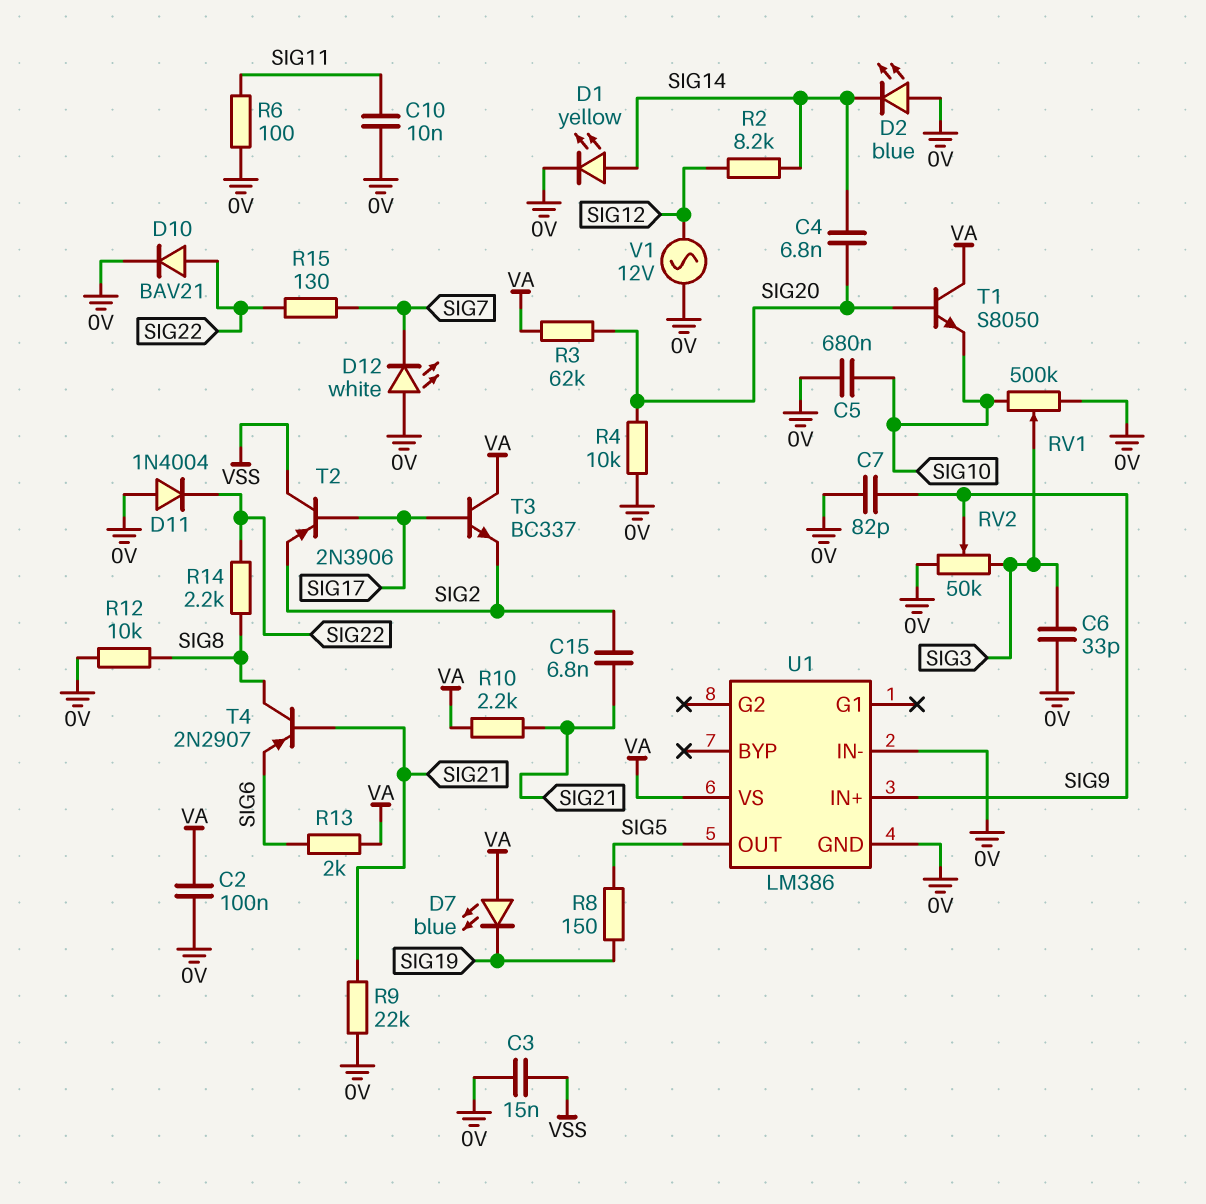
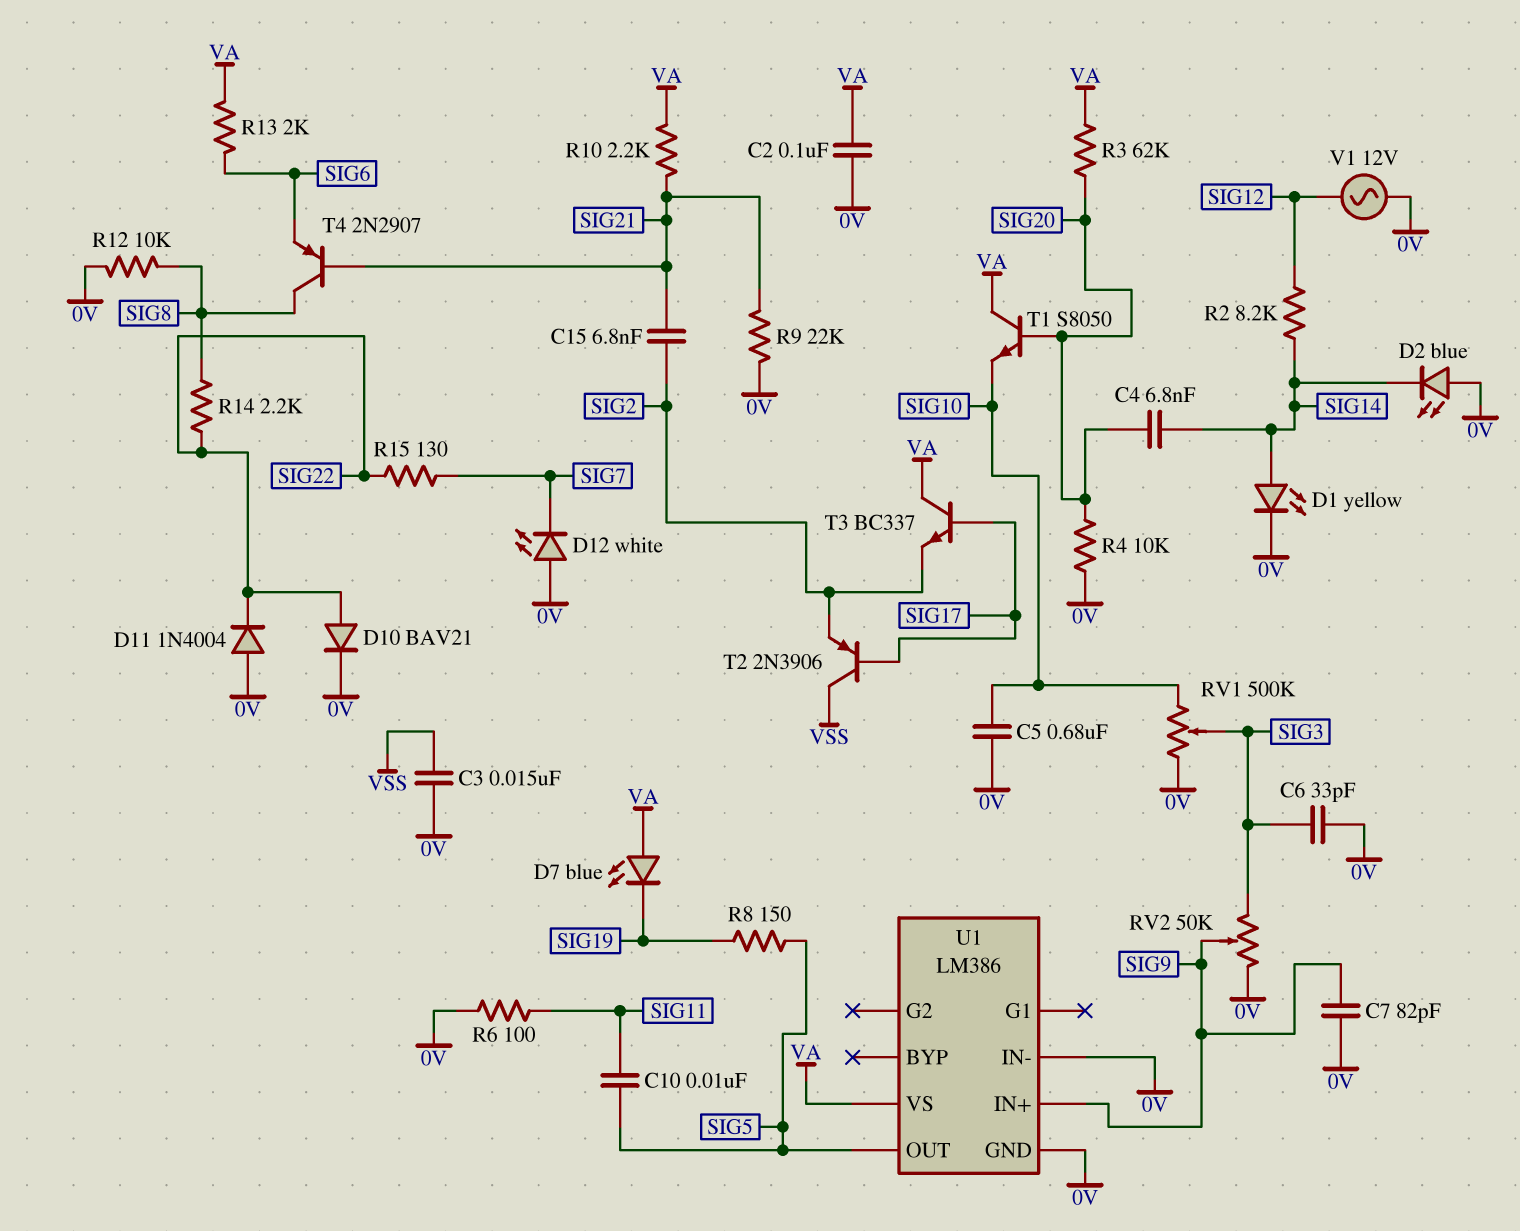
C10: 10nF (0V, SIG11) -> 10nF (SIG5, SIG11)

